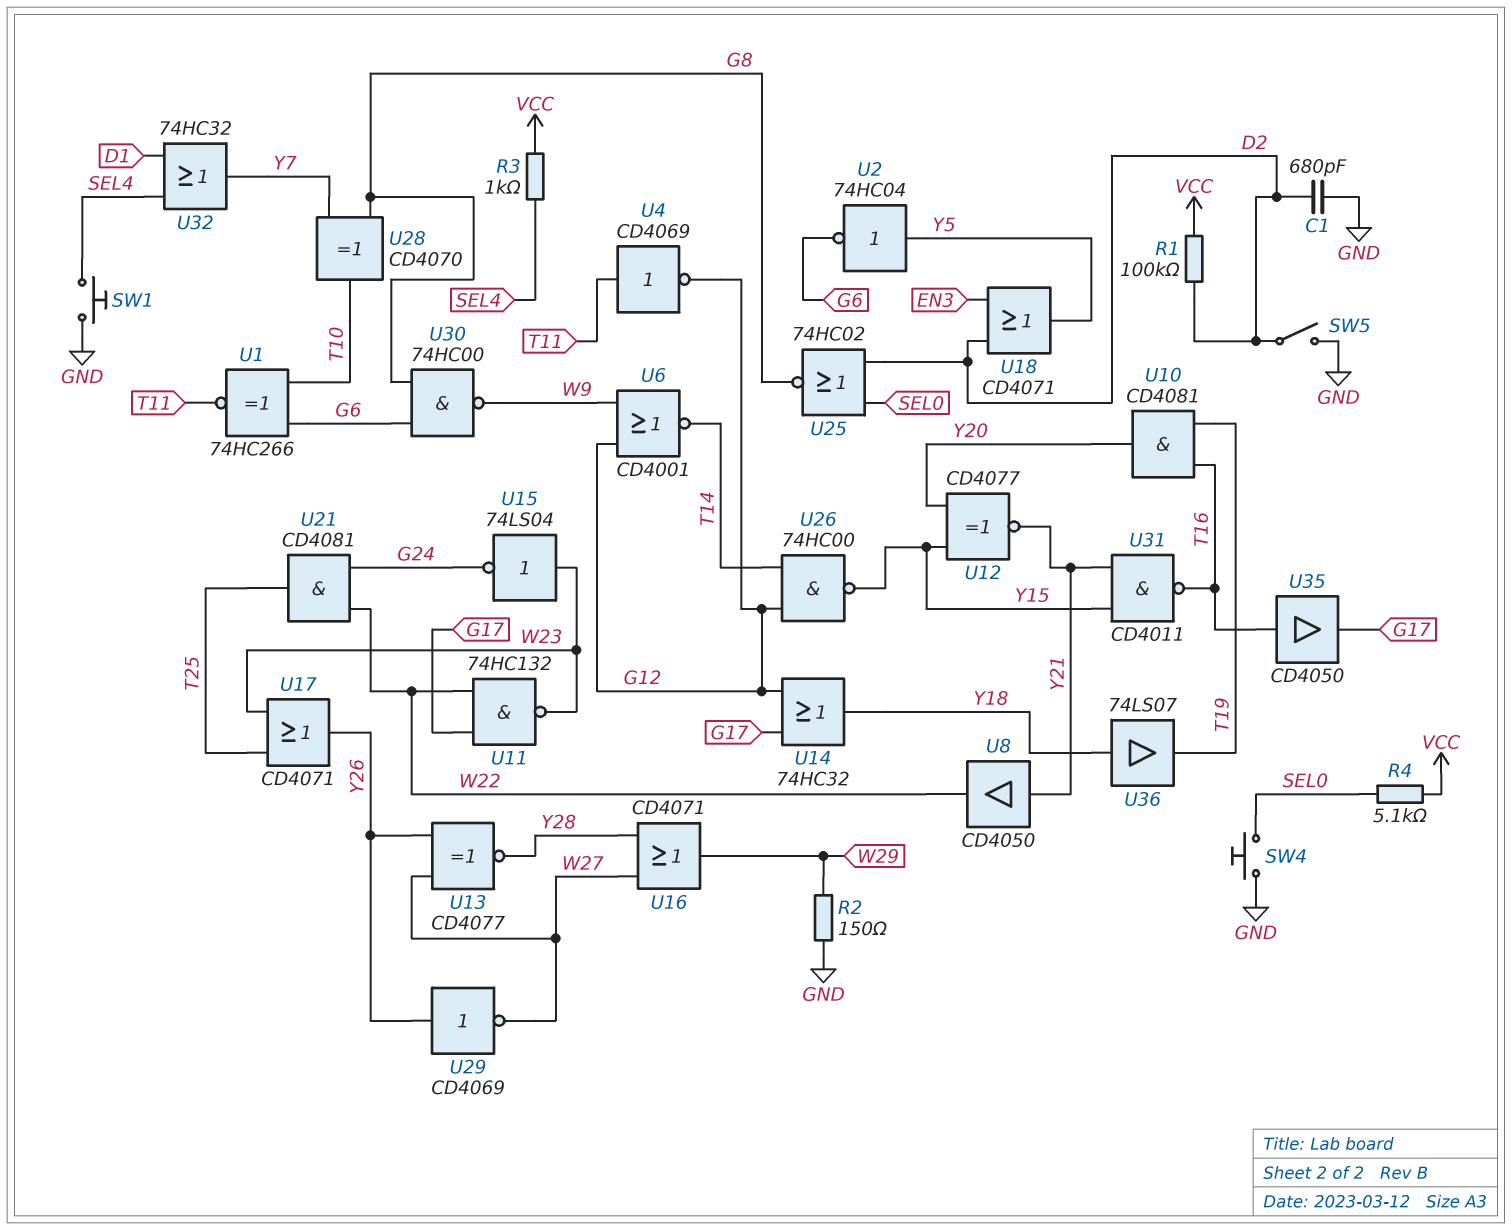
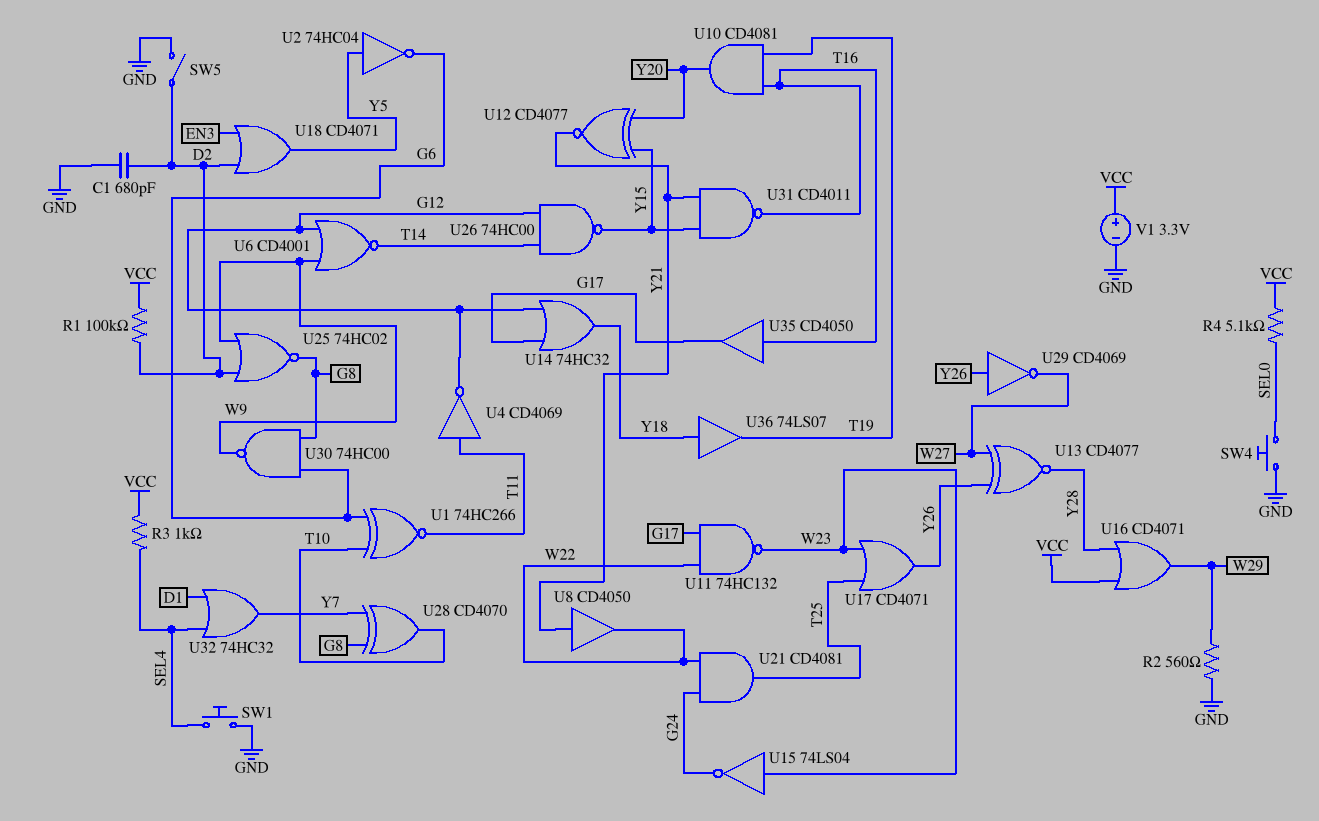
R2: 150 (GND, W29) -> 560 (GND, W29)
U16: OR CD4071 (in W27, in Y28, out W29) -> OR CD4071 (in VCC, in Y28, out W29)
U25: NOR 74HC02 (in D2, in SEL0, out G8) -> NOR 74HC02 (in D2, in W9, out G8)
V1: none -> 3.3V (plus VCC, minus GND)

